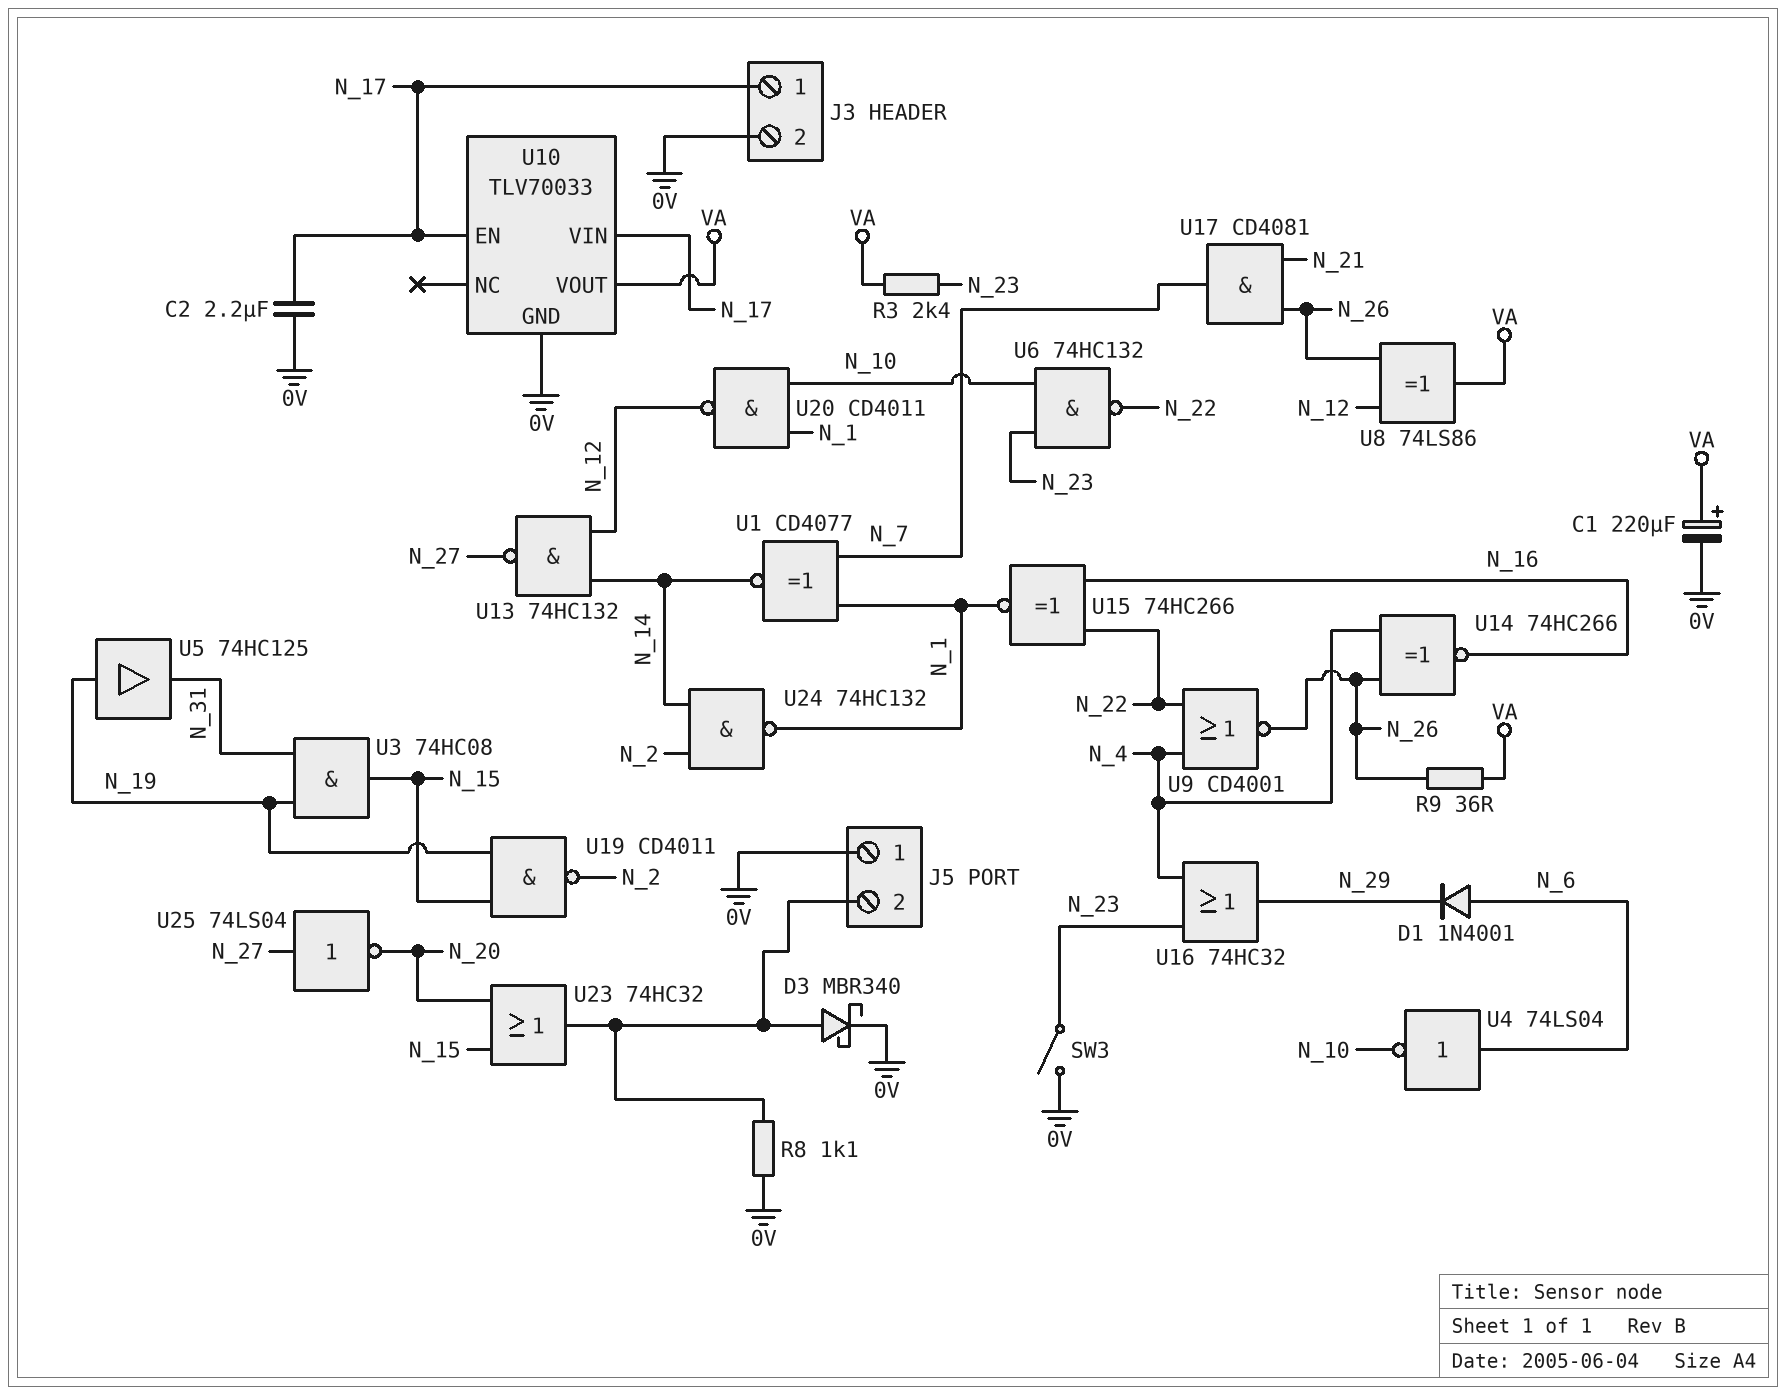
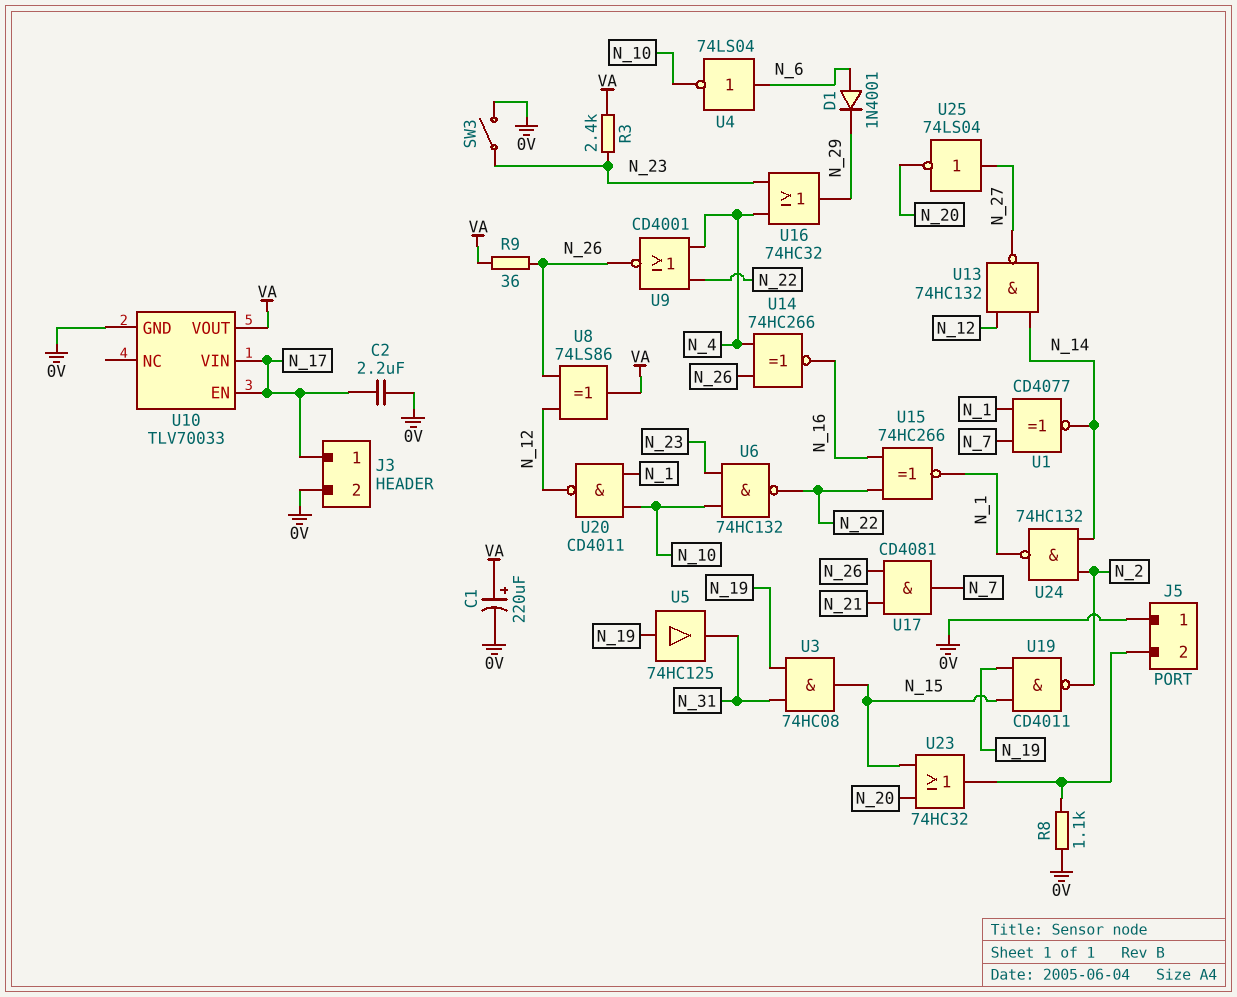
D3: schottky MBR340 (A J5/2, K 0V) -> none

